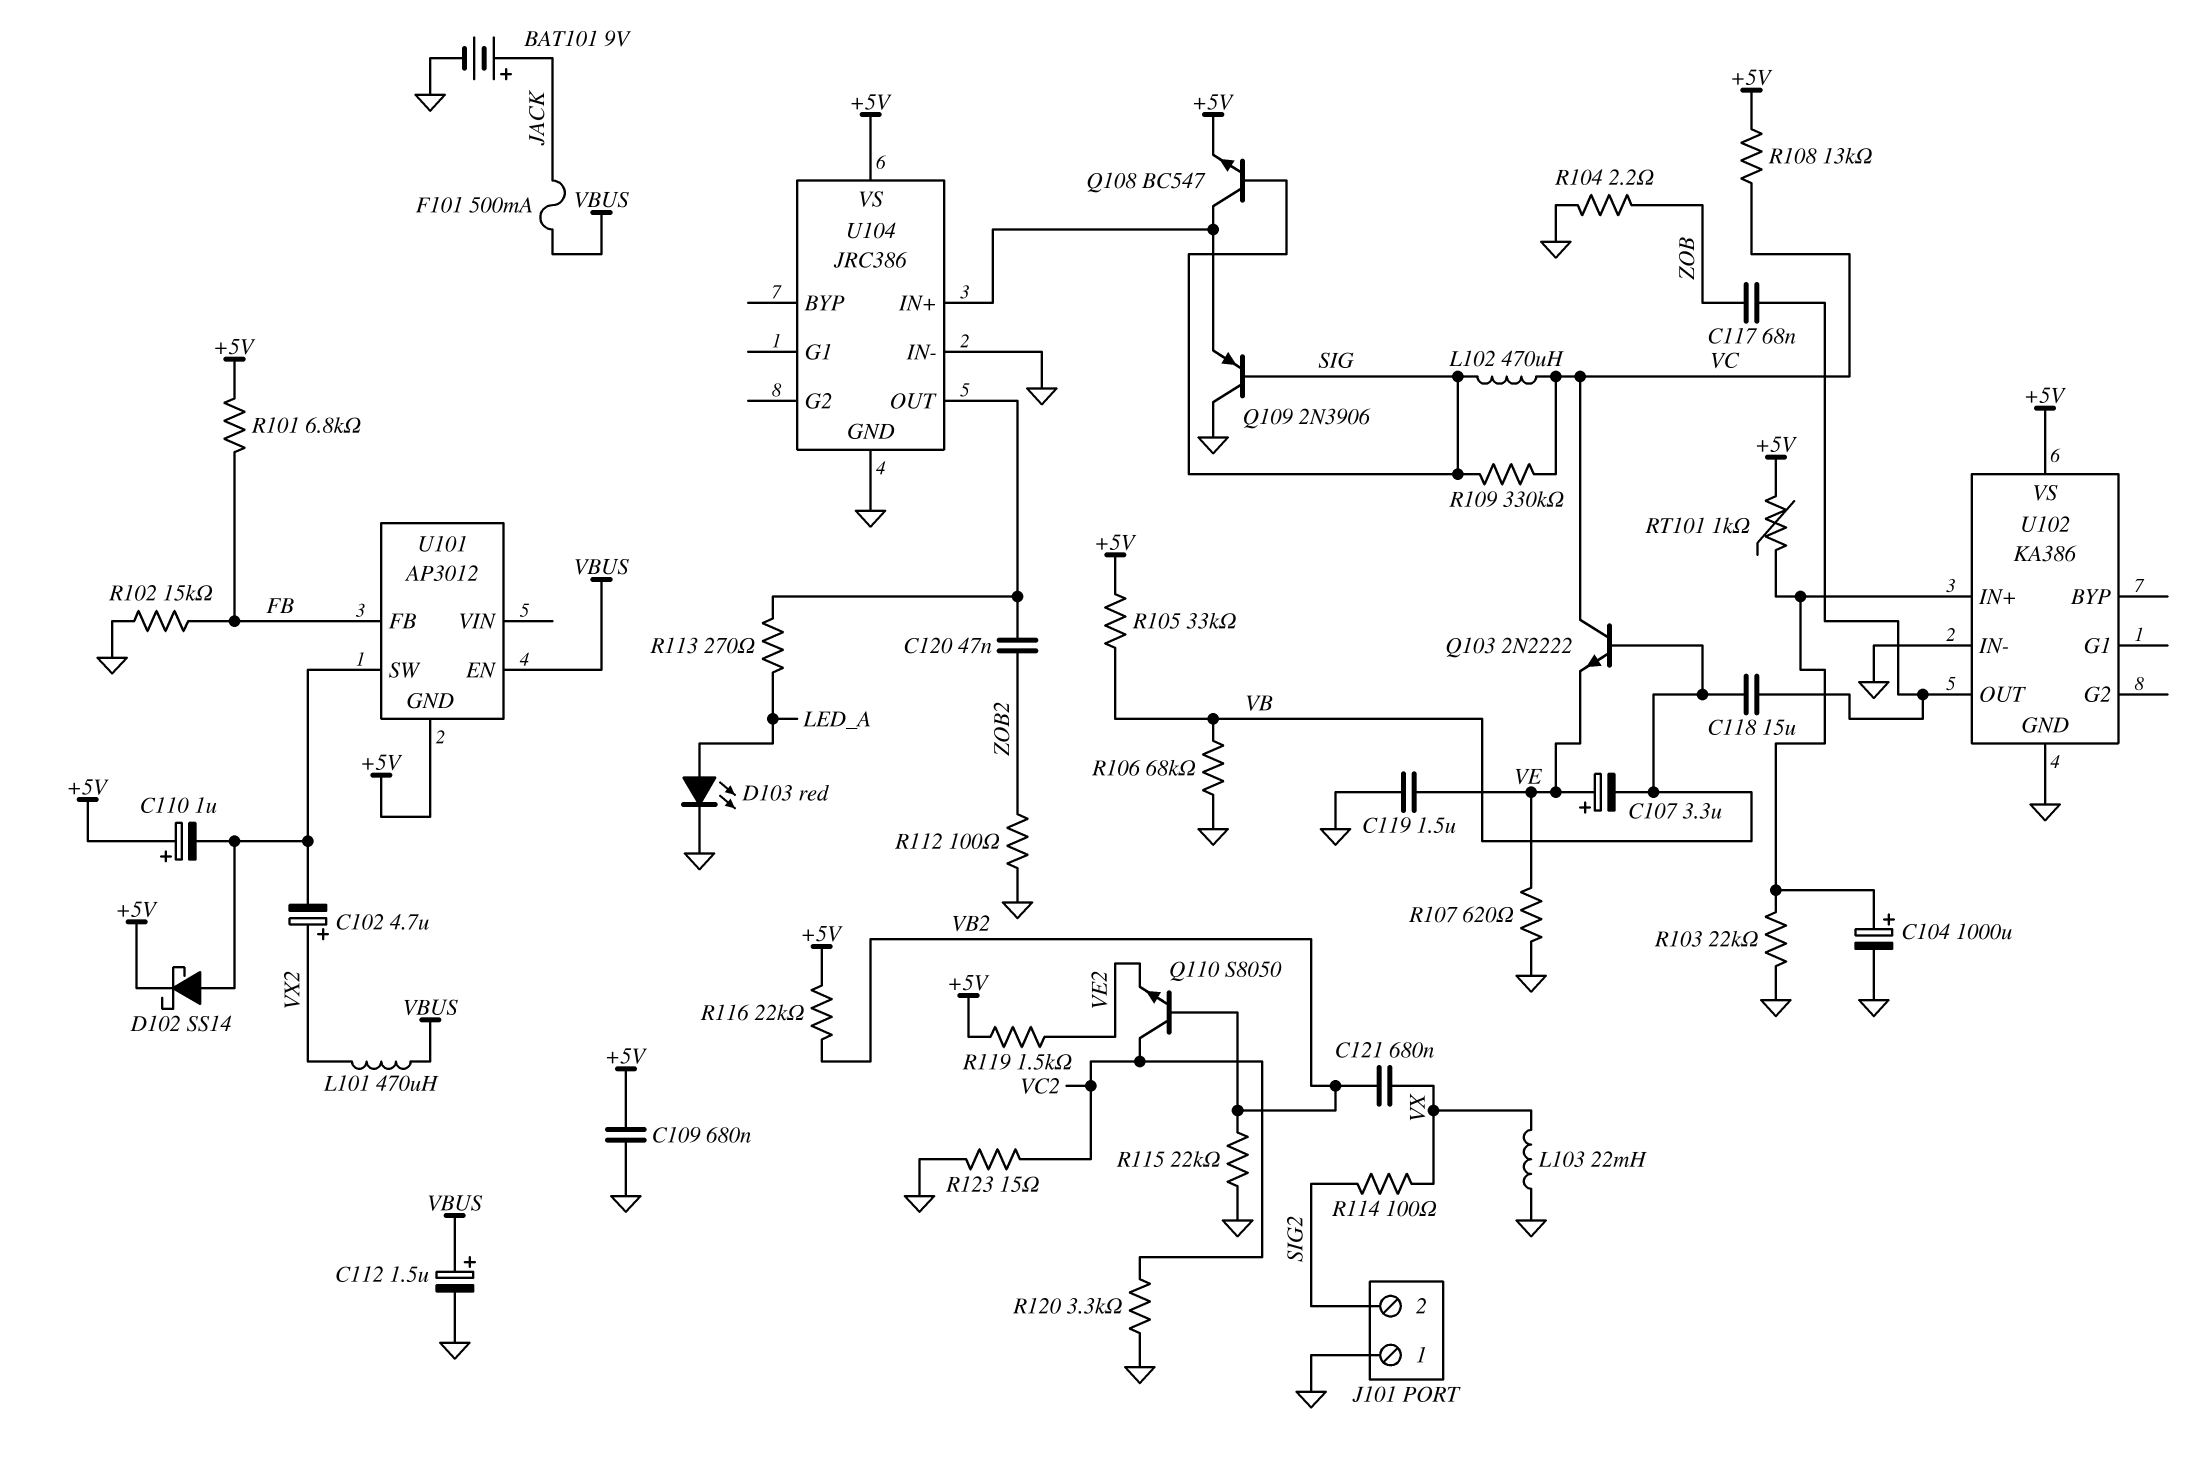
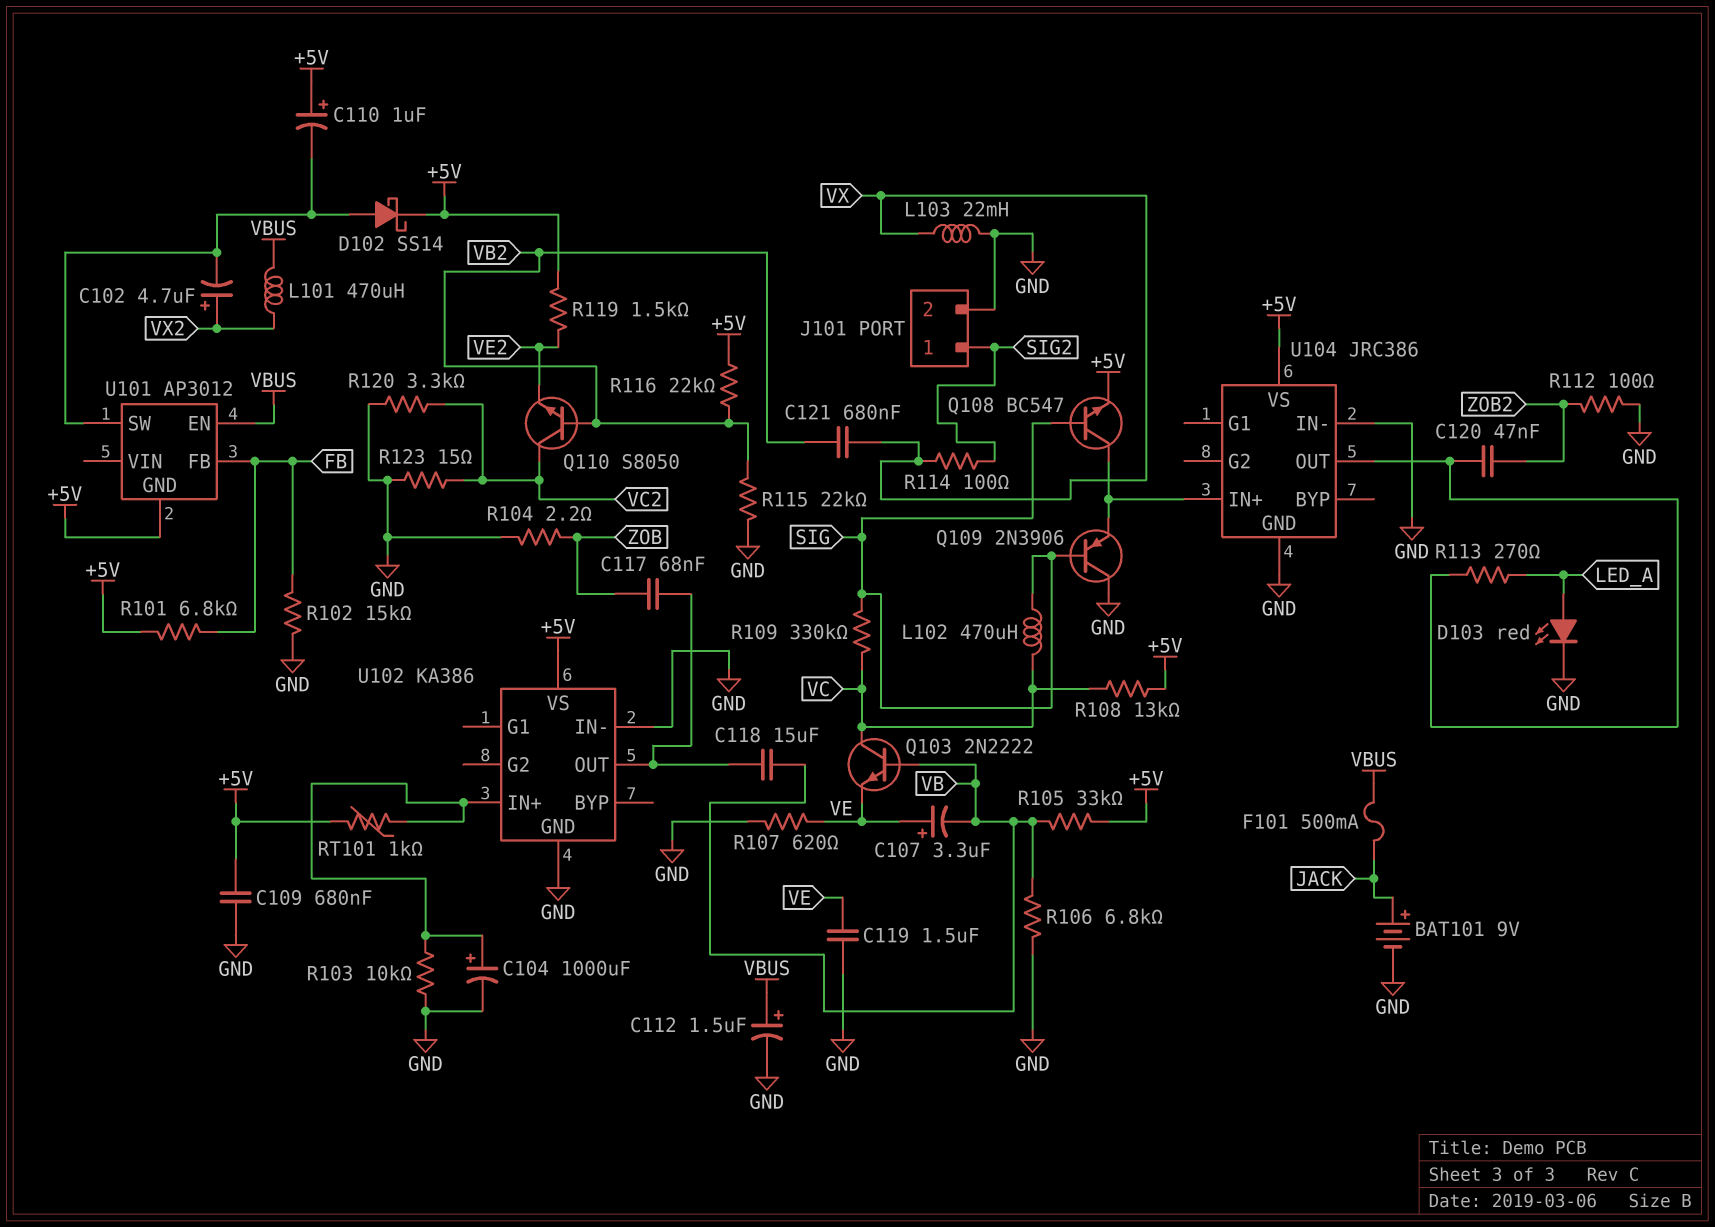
J101 pin 1: GND -> SIG2
J101 pin 2: SIG2 -> GND
R103: 22k (GND, U102/IN+) -> 10k (GND, U102/IN+)
R106: 68k (GND, VB) -> 6.8k (GND, VB)

